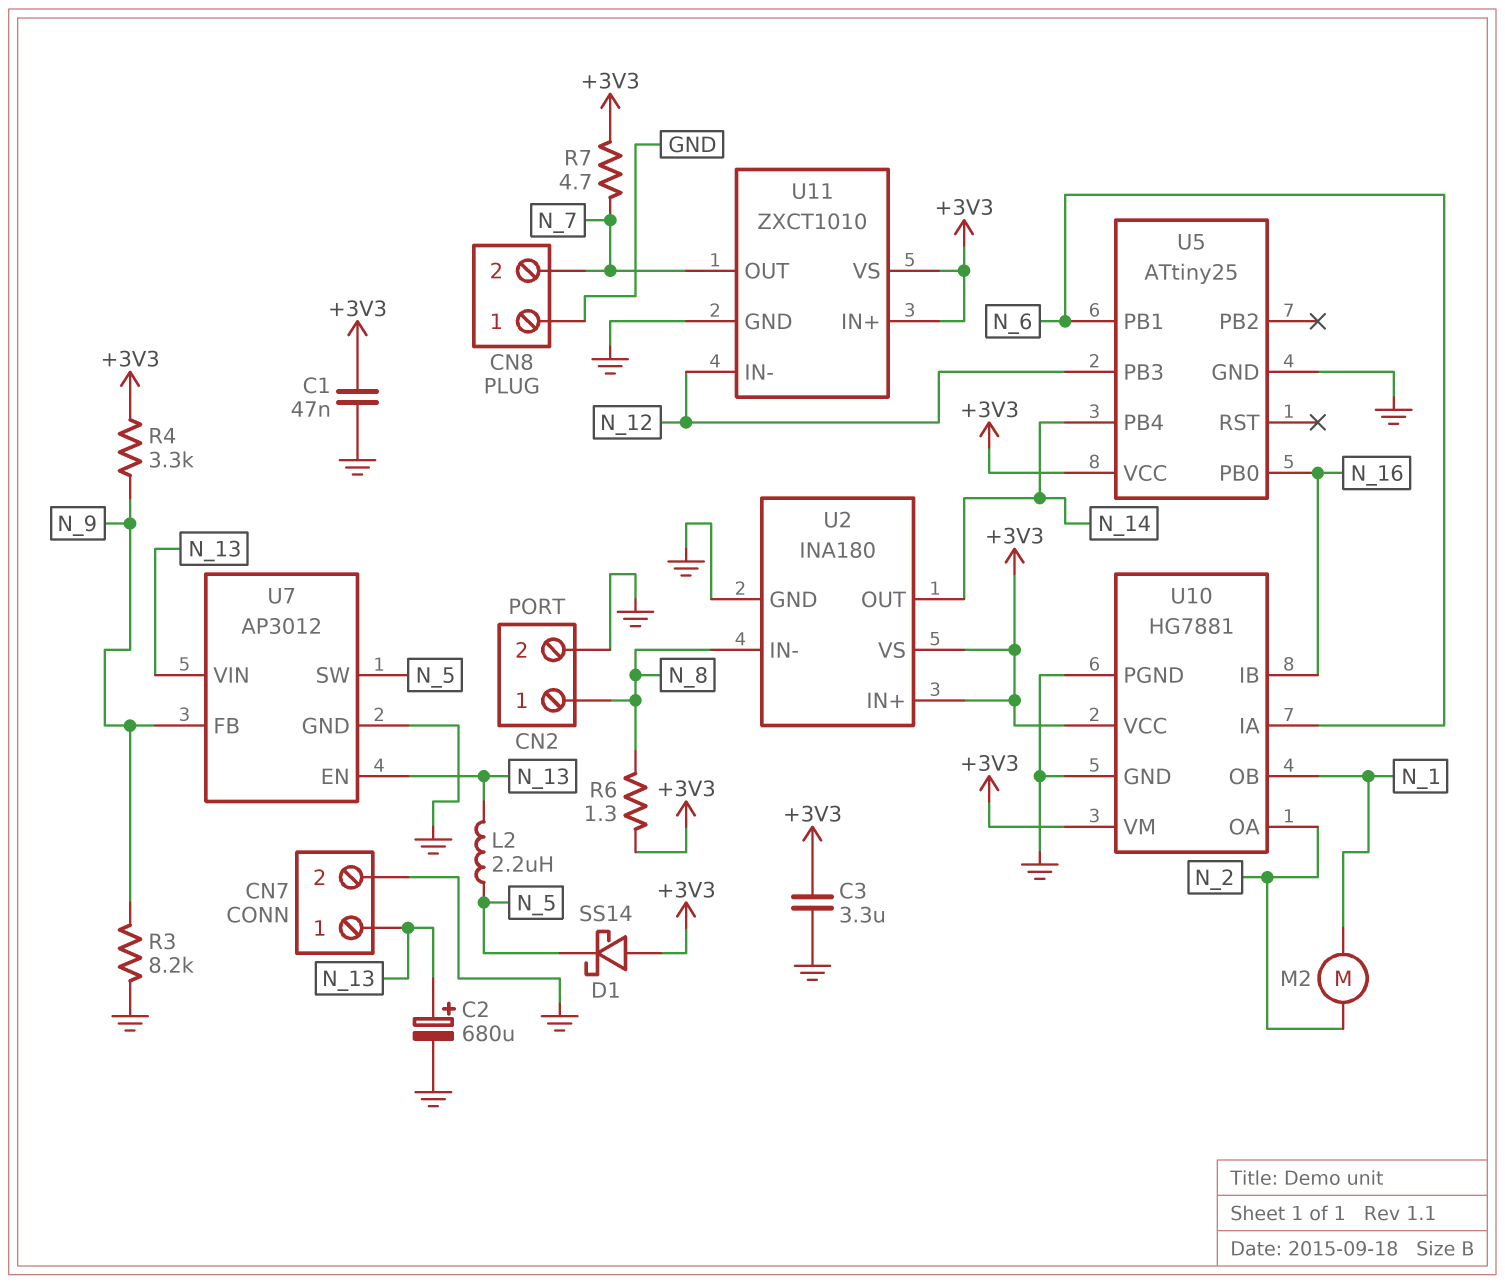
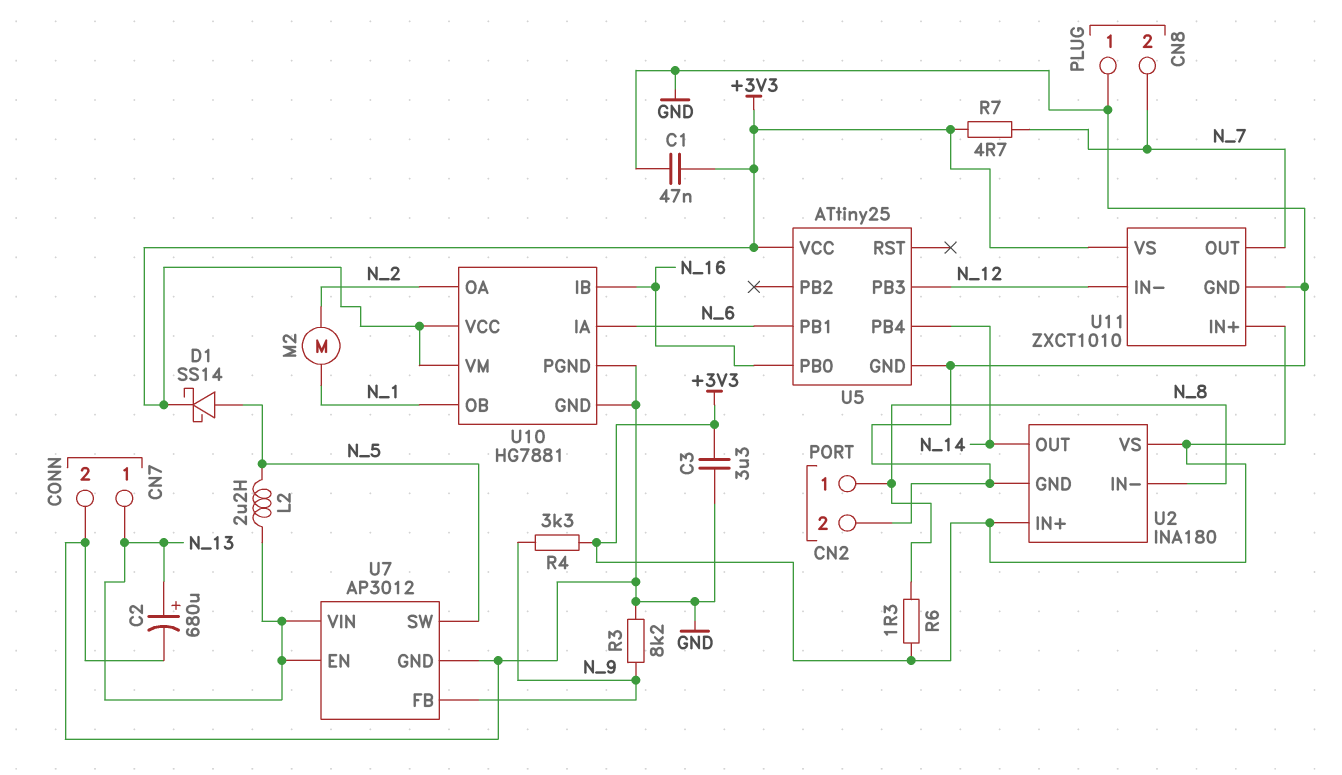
D1: schottky SS14 (A +3V3, K N_5) -> schottky SS14 (A N_5, K +3V3)

